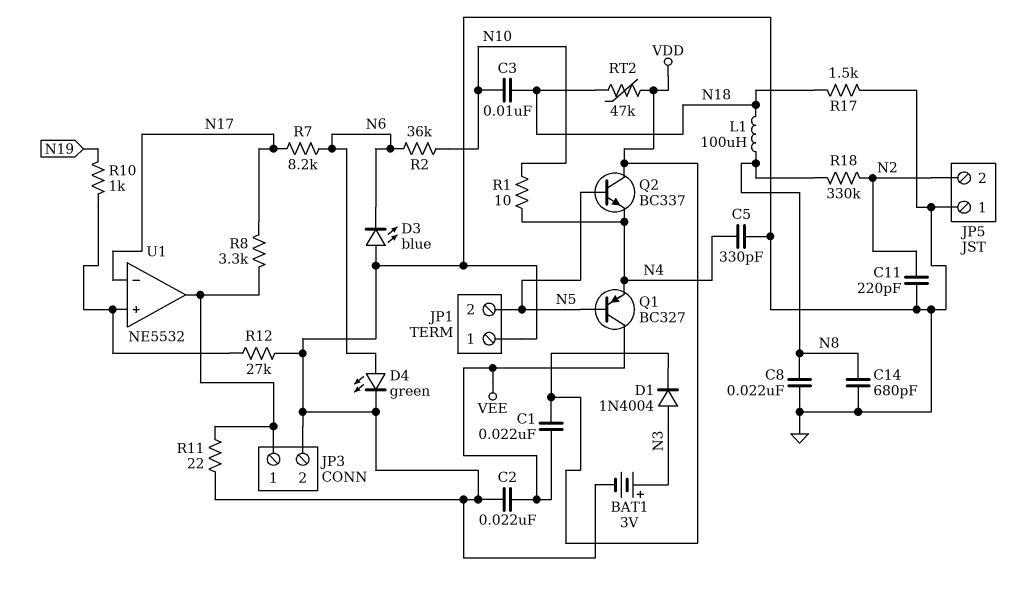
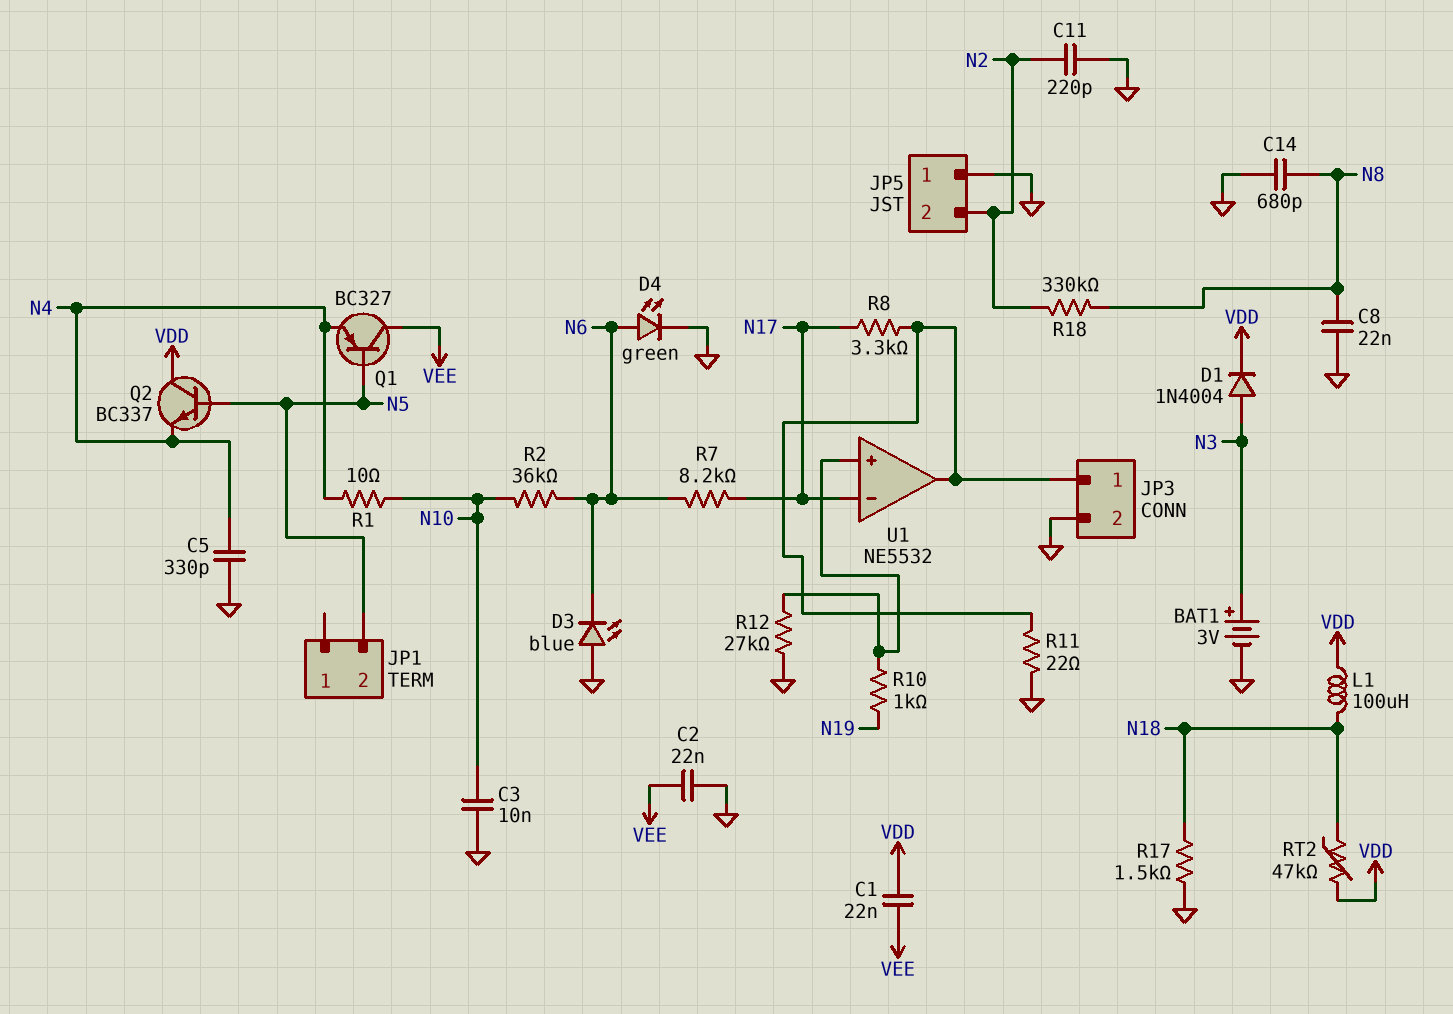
C3: 10nF (N10, N18) -> 10nF (GND, N10)
JP1 pin 1: GND -> none
L1: 100uH (N8, N18) -> 100uH (N18, VDD)

